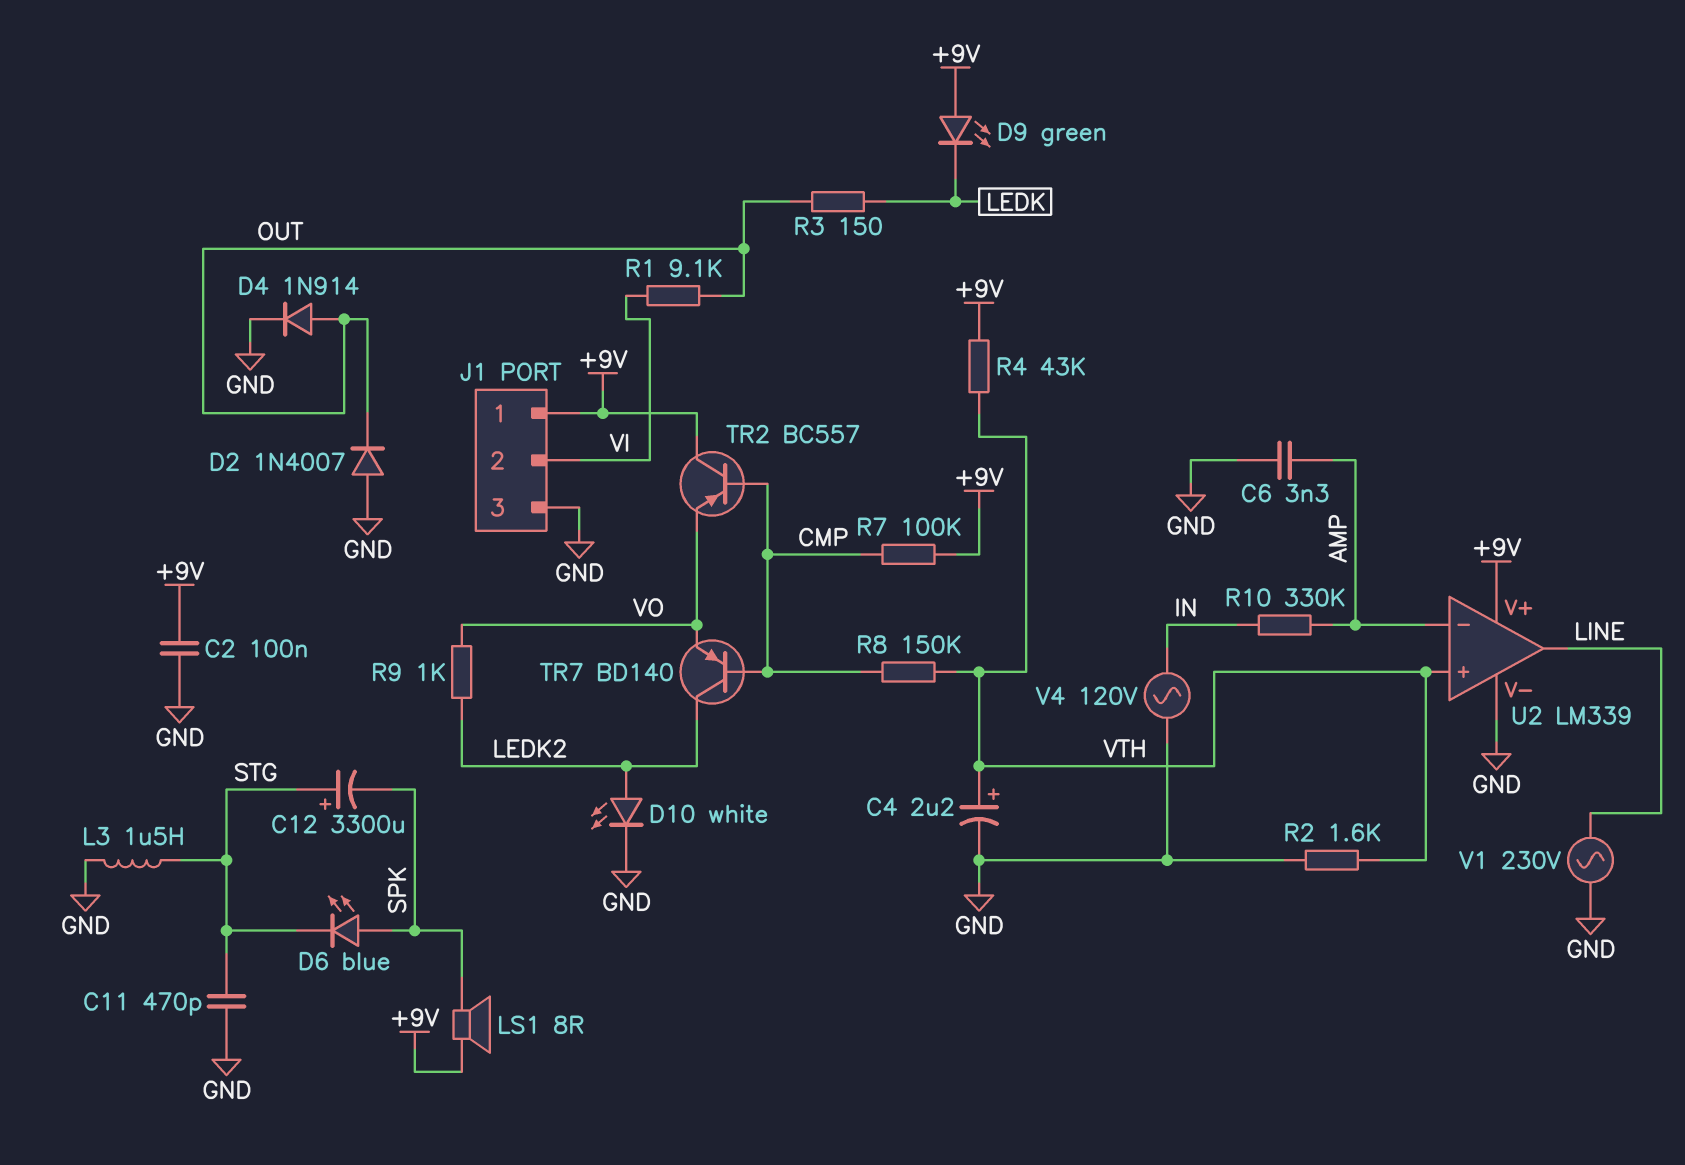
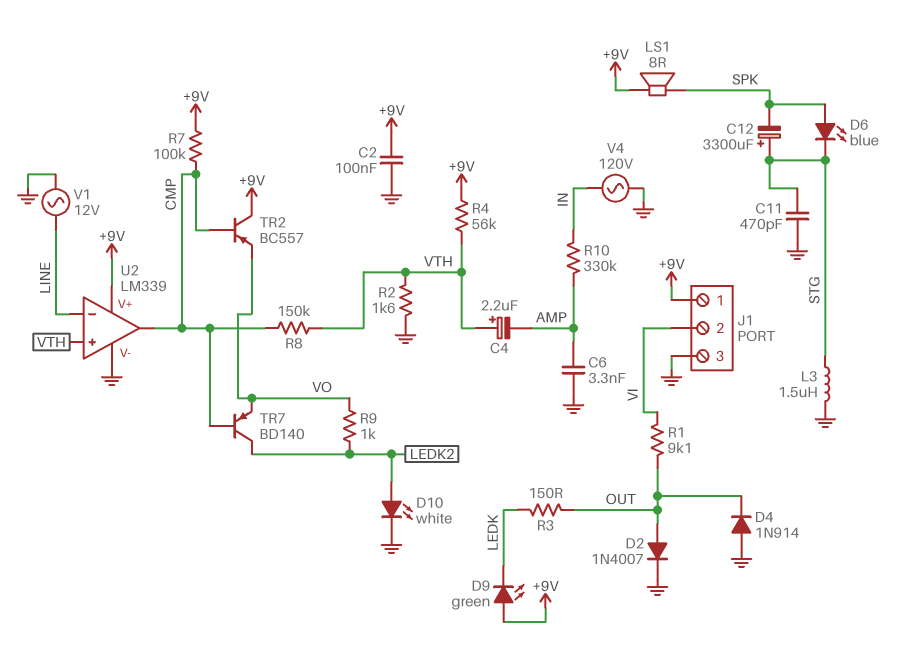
C4: 2.2uF (plus VTH, minus GND) -> 2.2uF (plus VTH, minus AMP)
D2: diode 1N4007 (A GND, K OUT) -> diode 1N4007 (A OUT, K GND)
D4: diode 1N914 (A OUT, K GND) -> diode 1N914 (A GND, K OUT)
R4: 43k (+9V, VTH) -> 56k (+9V, VTH)
U2 pin in-: AMP -> LINE
U2 pin out: LINE -> CMP
V1: AC 230V (GND, LINE) -> AC 12V (GND, LINE)

